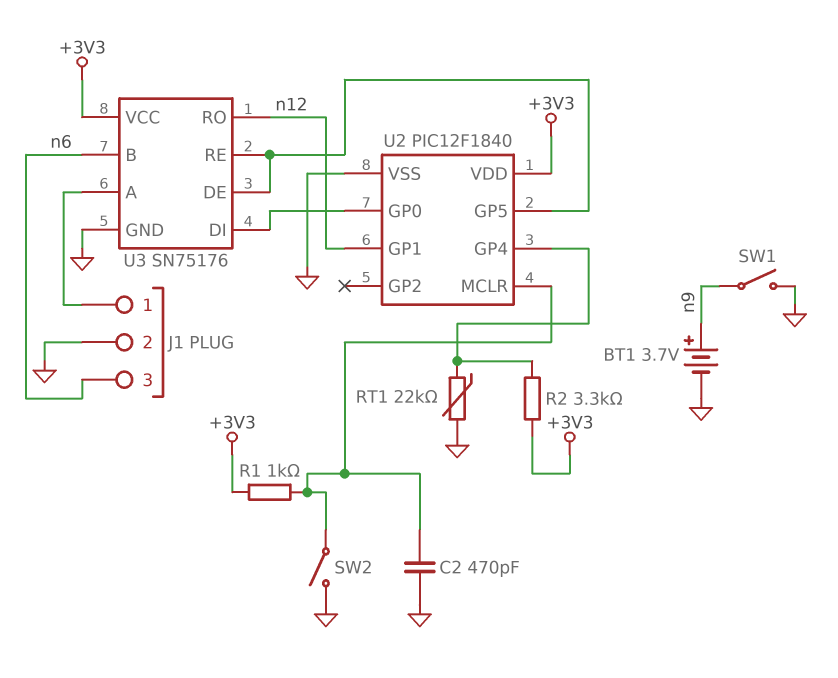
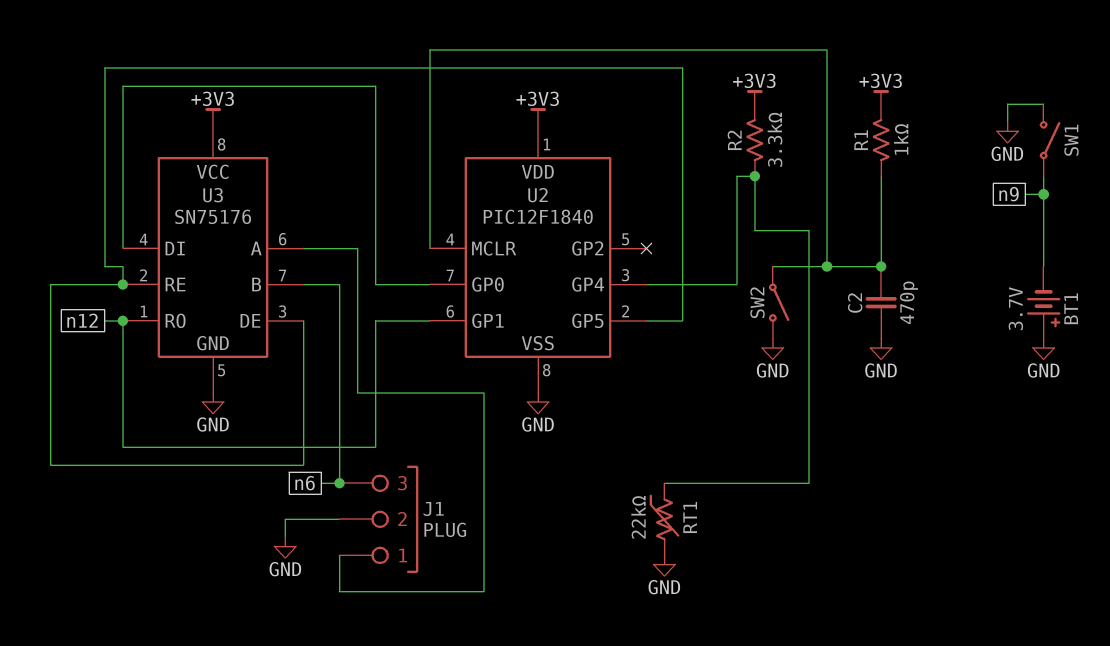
BT1: 3.7V (plus n9, minus GND) -> 3.7V (plus GND, minus n9)

